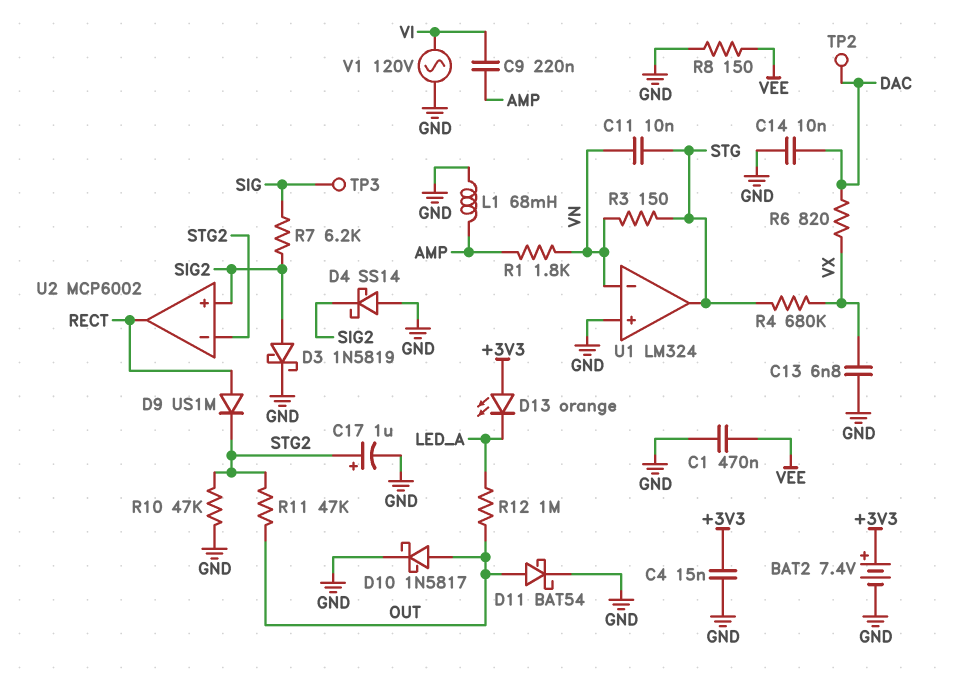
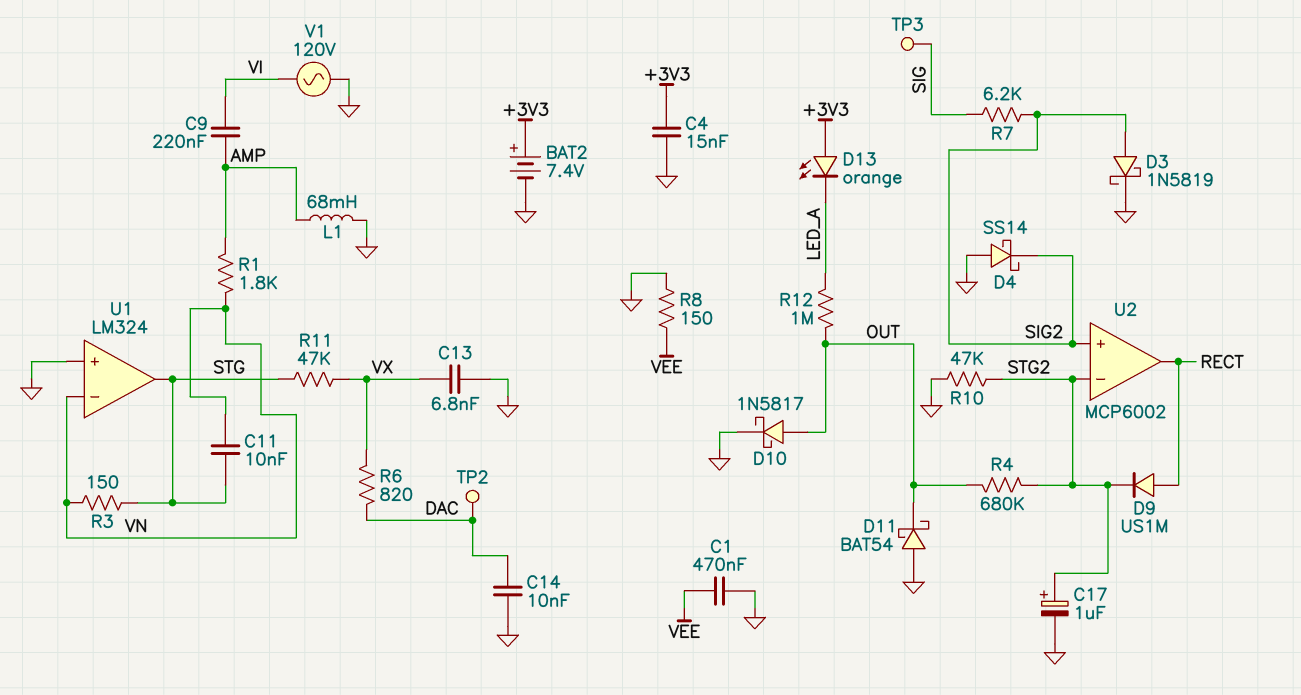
D11: schottky BAT54 (A OUT, K GND) -> schottky BAT54 (A GND, K OUT)
R4: 680k (STG, VX) -> 680k (OUT, STG2)
R11: 47k (OUT, STG2) -> 47k (STG, VX)

